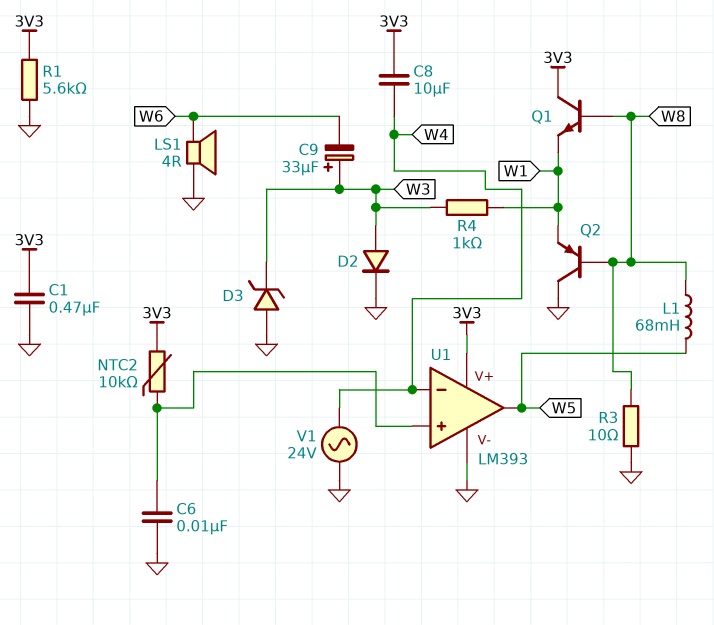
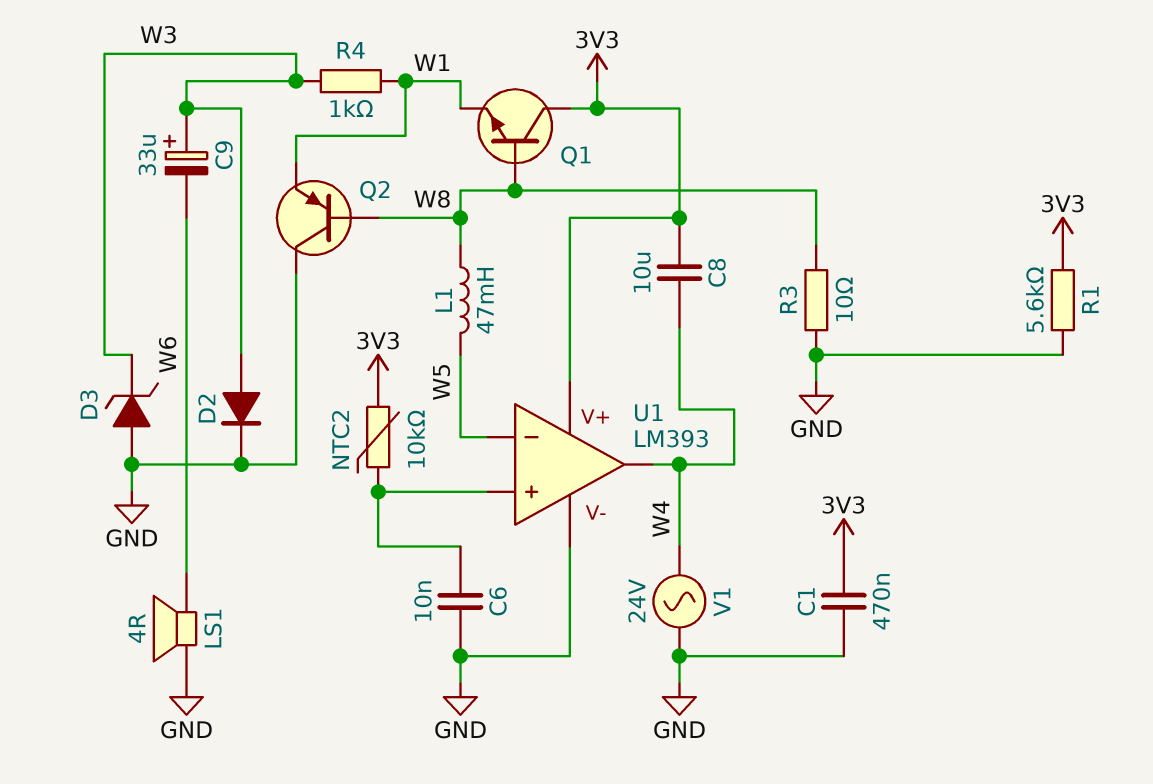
L1: 68mH (W5, W8) -> 47mH (W5, W8)
U1 pin in-: W4 -> W5
U1 pin out: W5 -> W4

